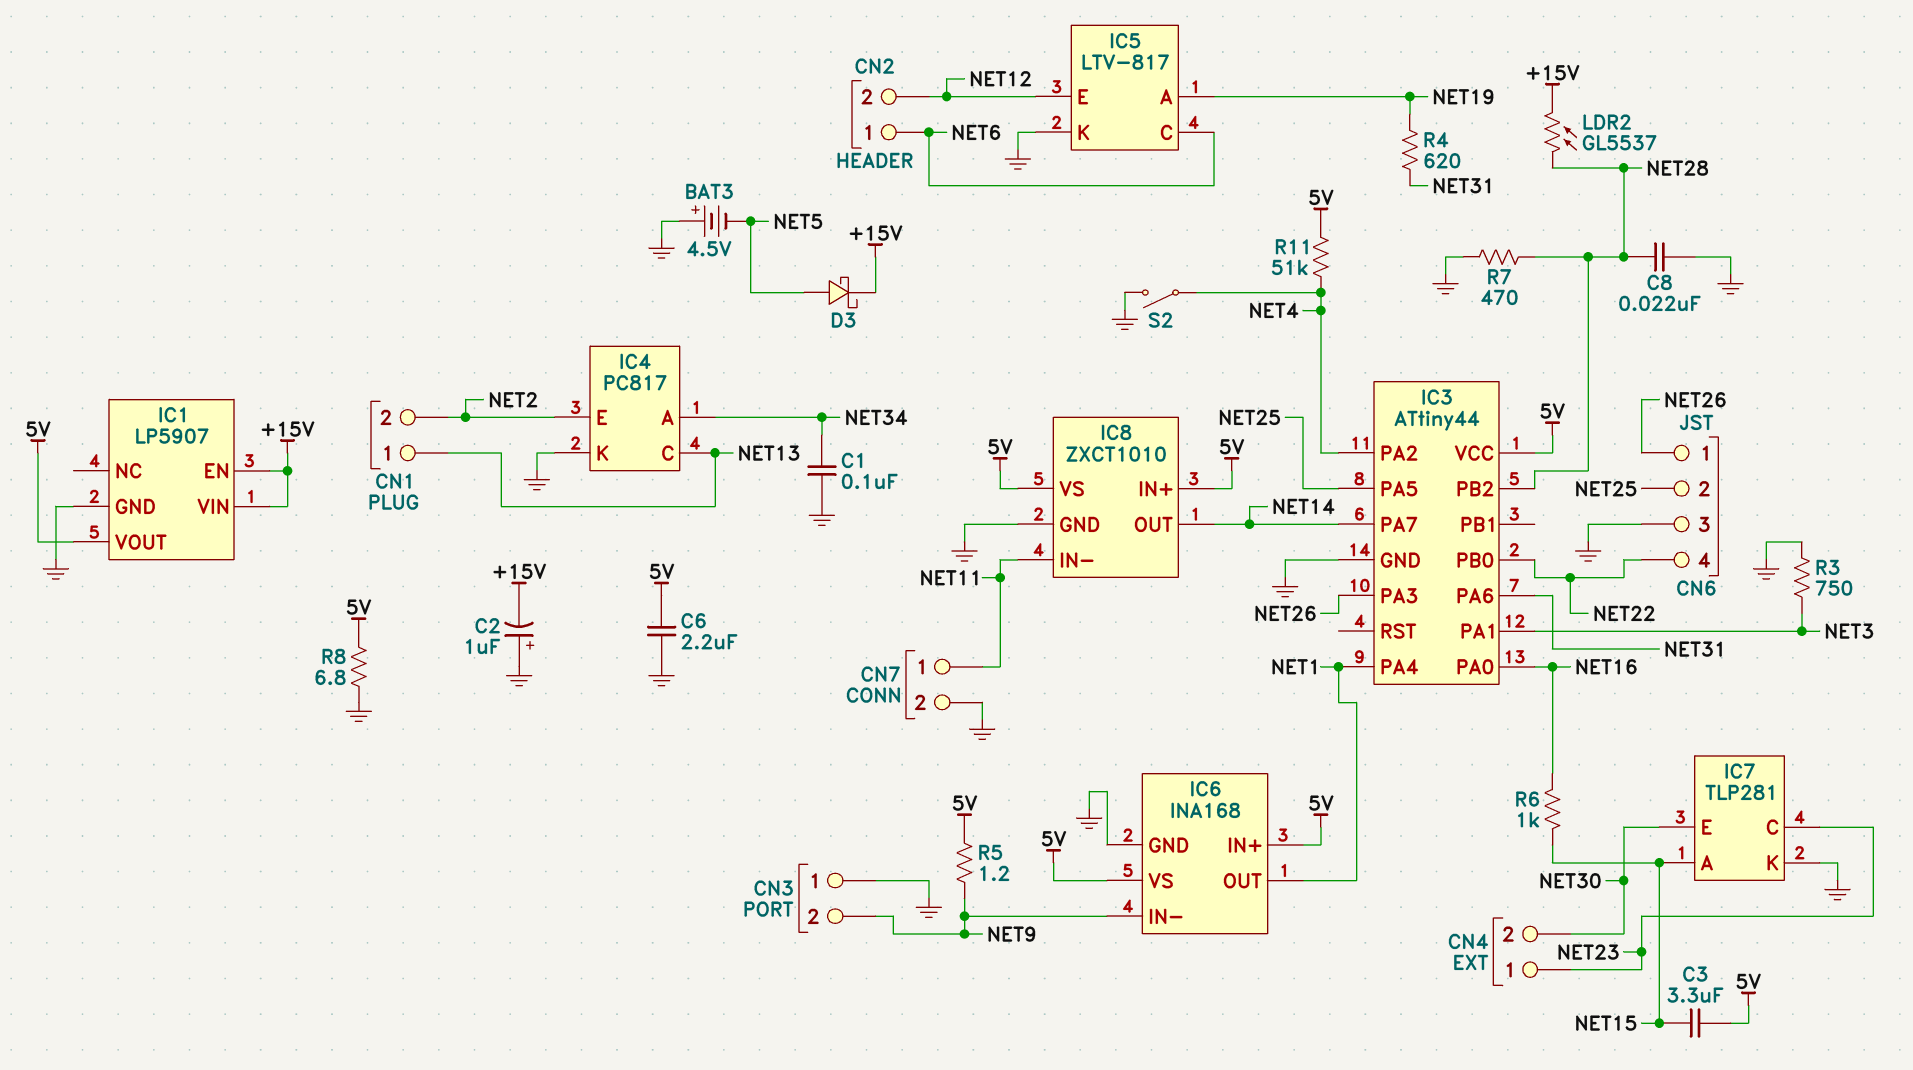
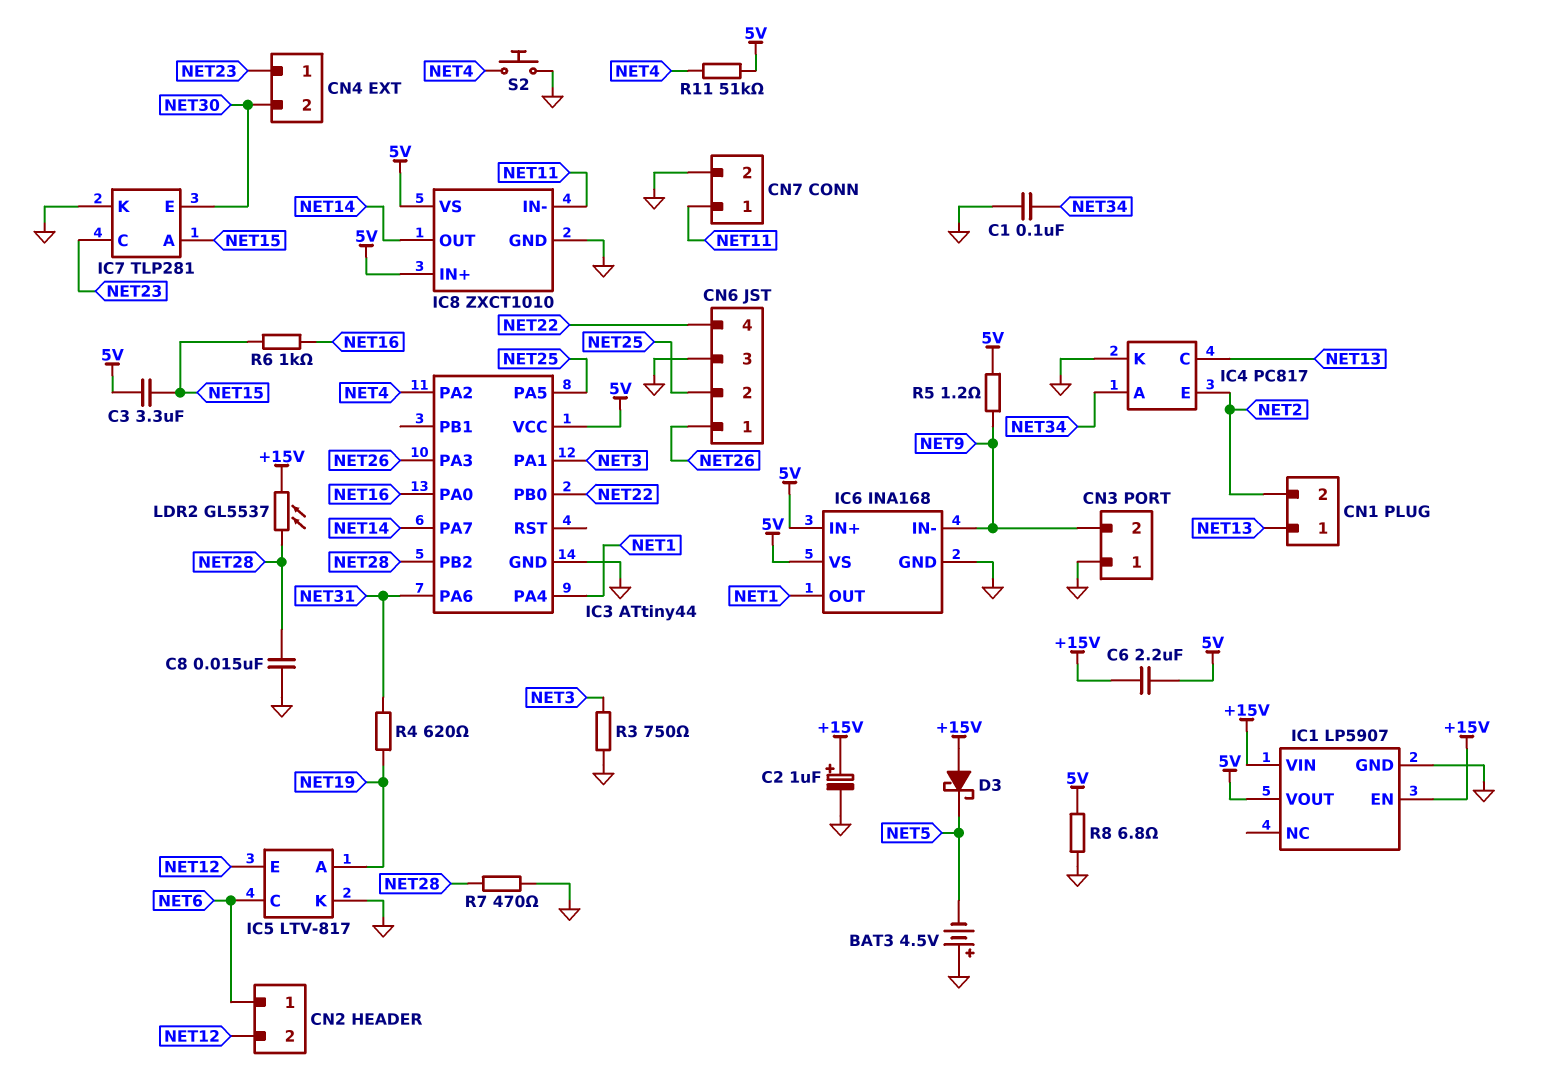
C2: 1uF (plus GND, minus +15V) -> 1uF (plus +15V, minus GND)
C6: 2.2uF (5V, GND) -> 2.2uF (+15V, 5V)
C8: 22nF (GND, NET28) -> 15nF (GND, NET28)
D3: schottky (A NET5, K +15V) -> schottky (A +15V, K NET5)
S2: switch (GND, NET4) -> button (GND, NET4)

